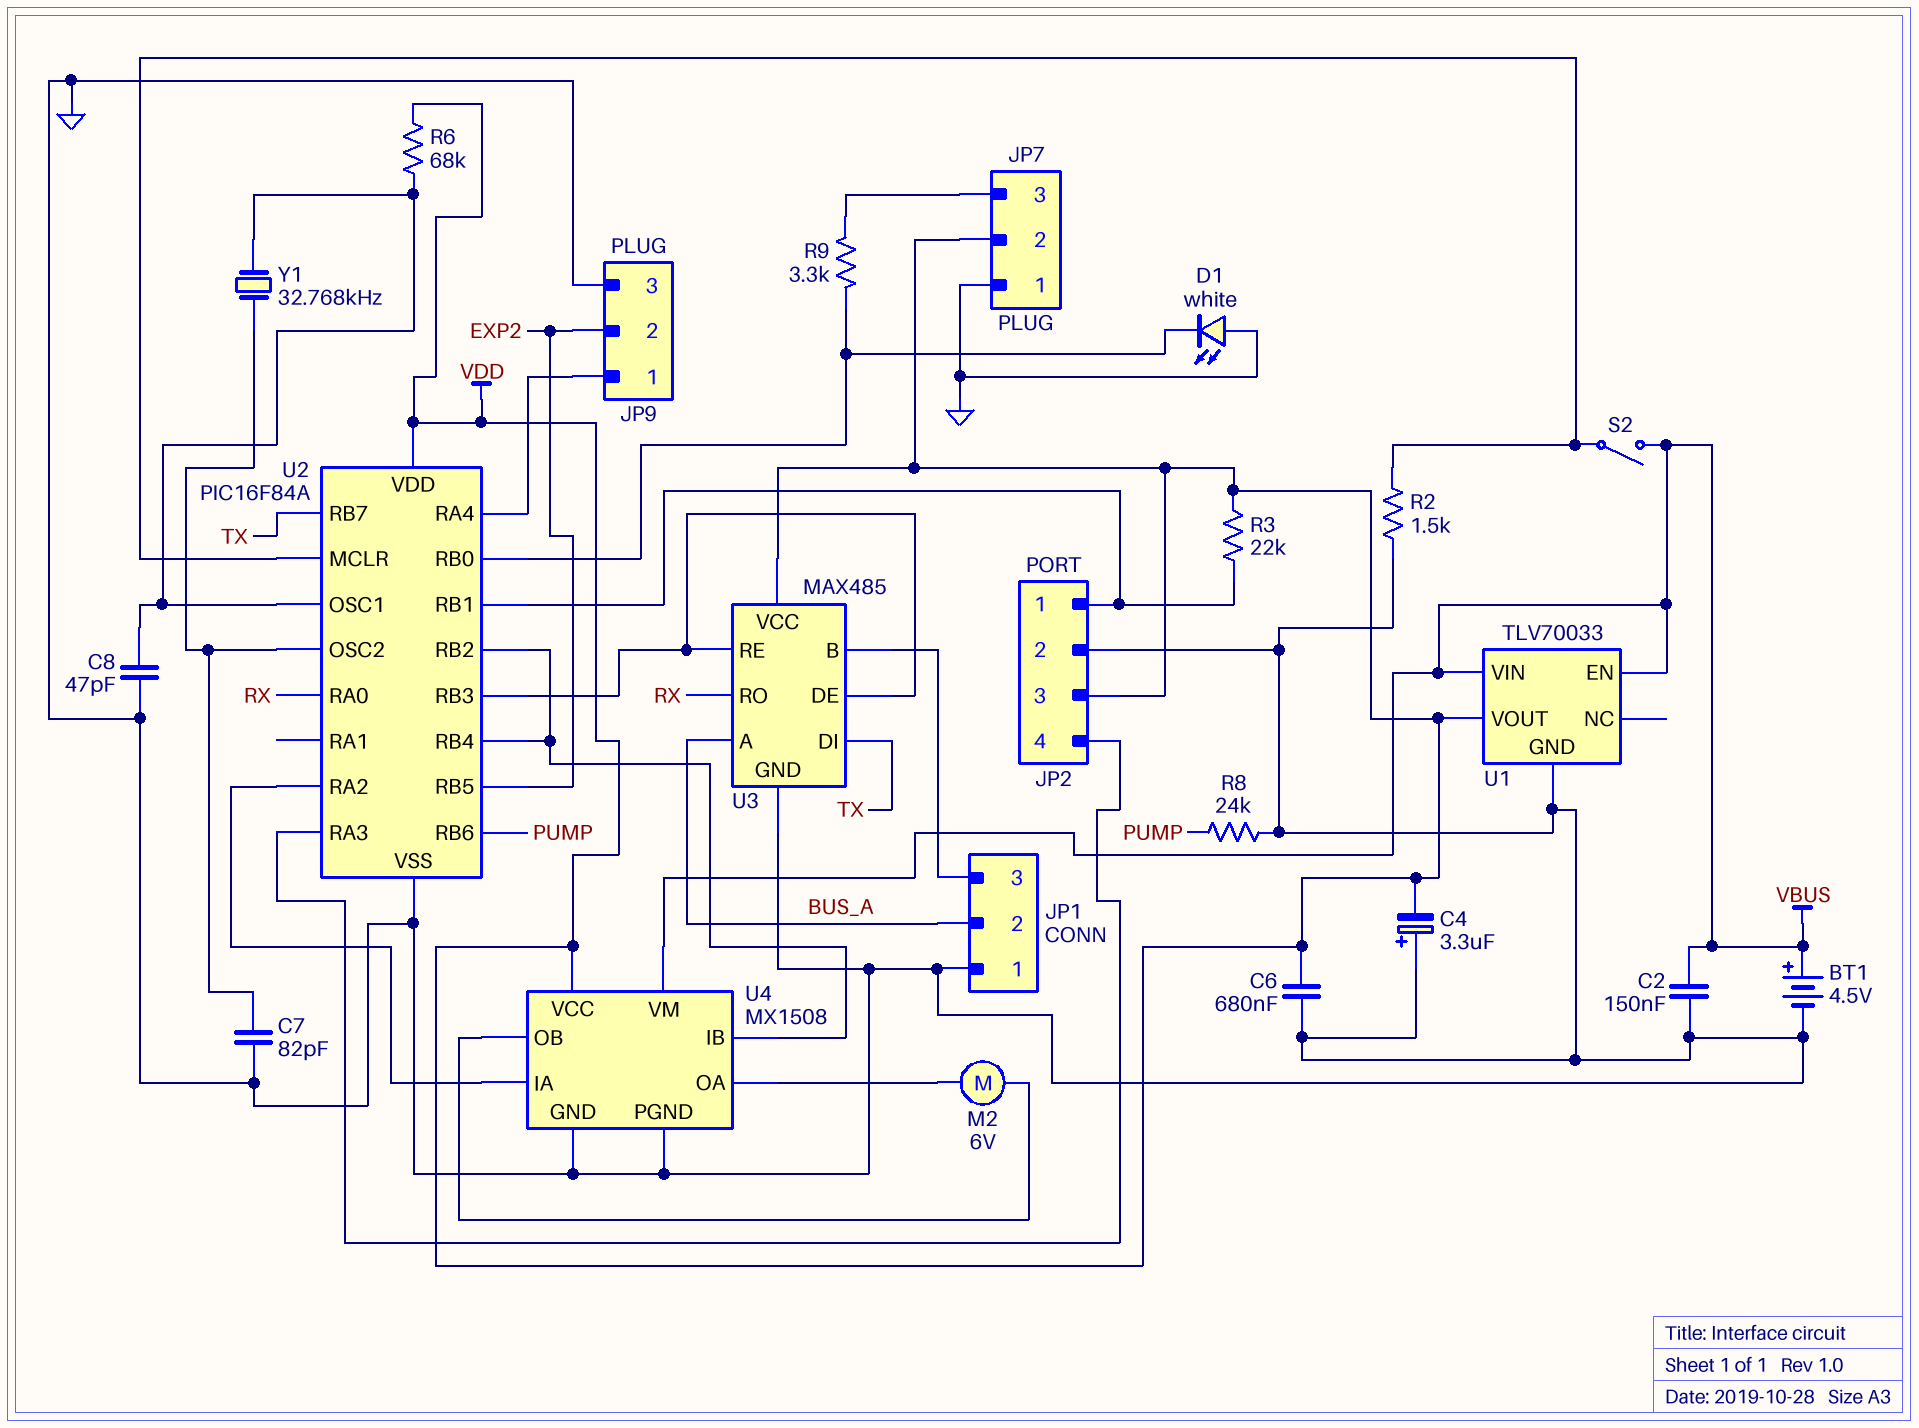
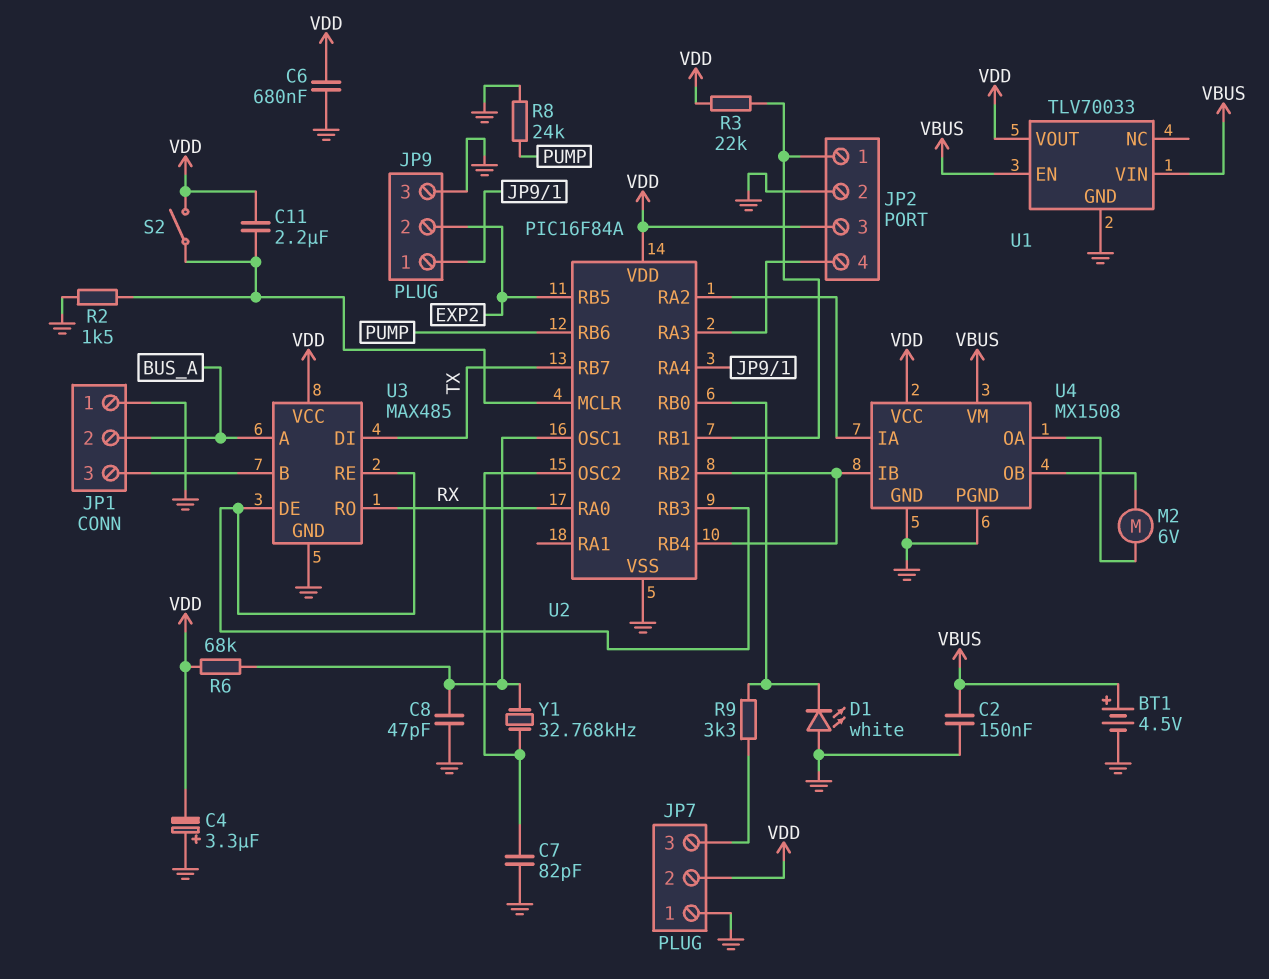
C11: none -> 2.2uF (U2/MCLR, VDD)
S2: switch (U2/MCLR, VBUS) -> switch (U2/MCLR, VDD)

